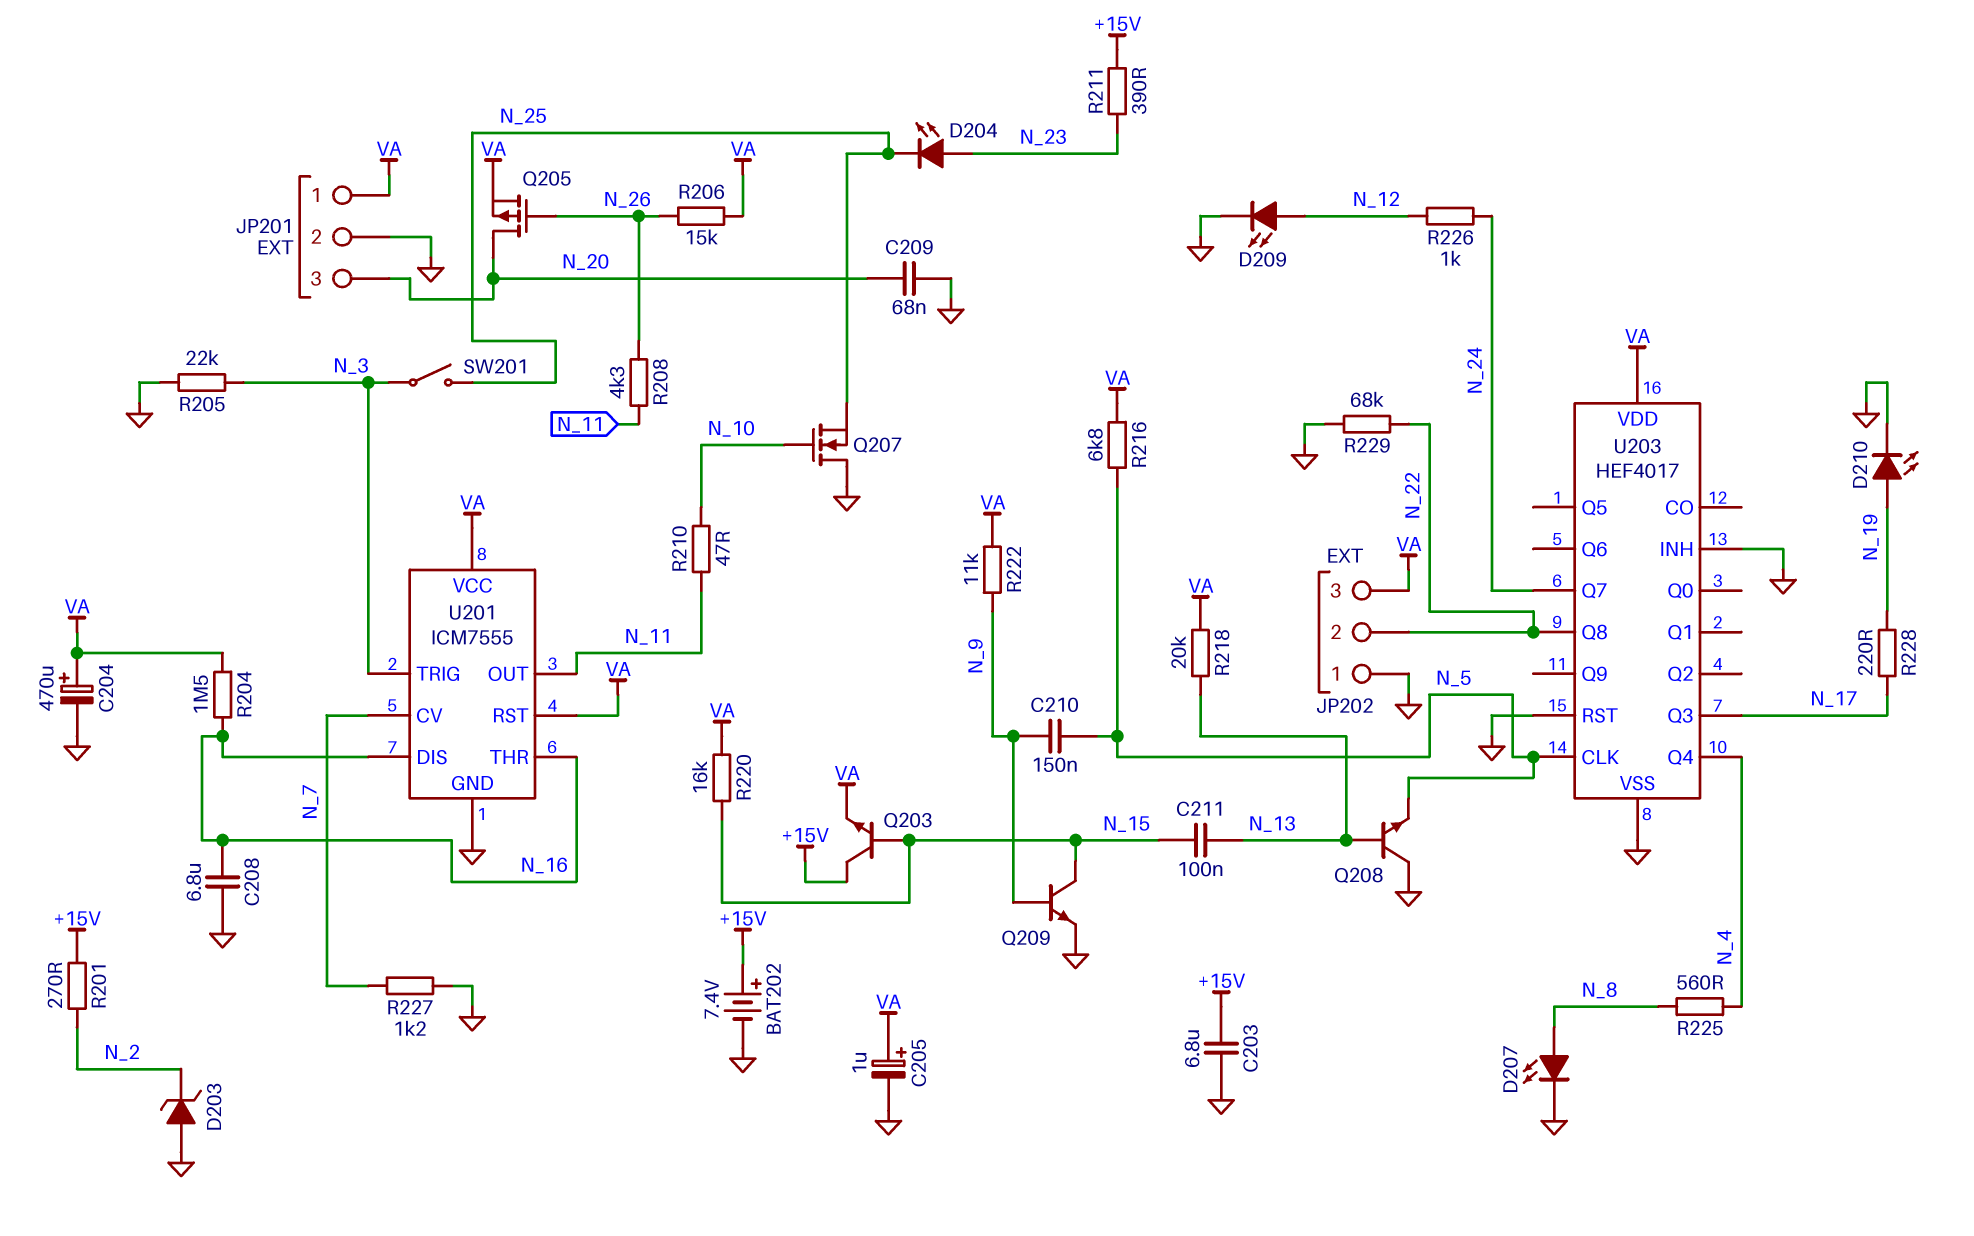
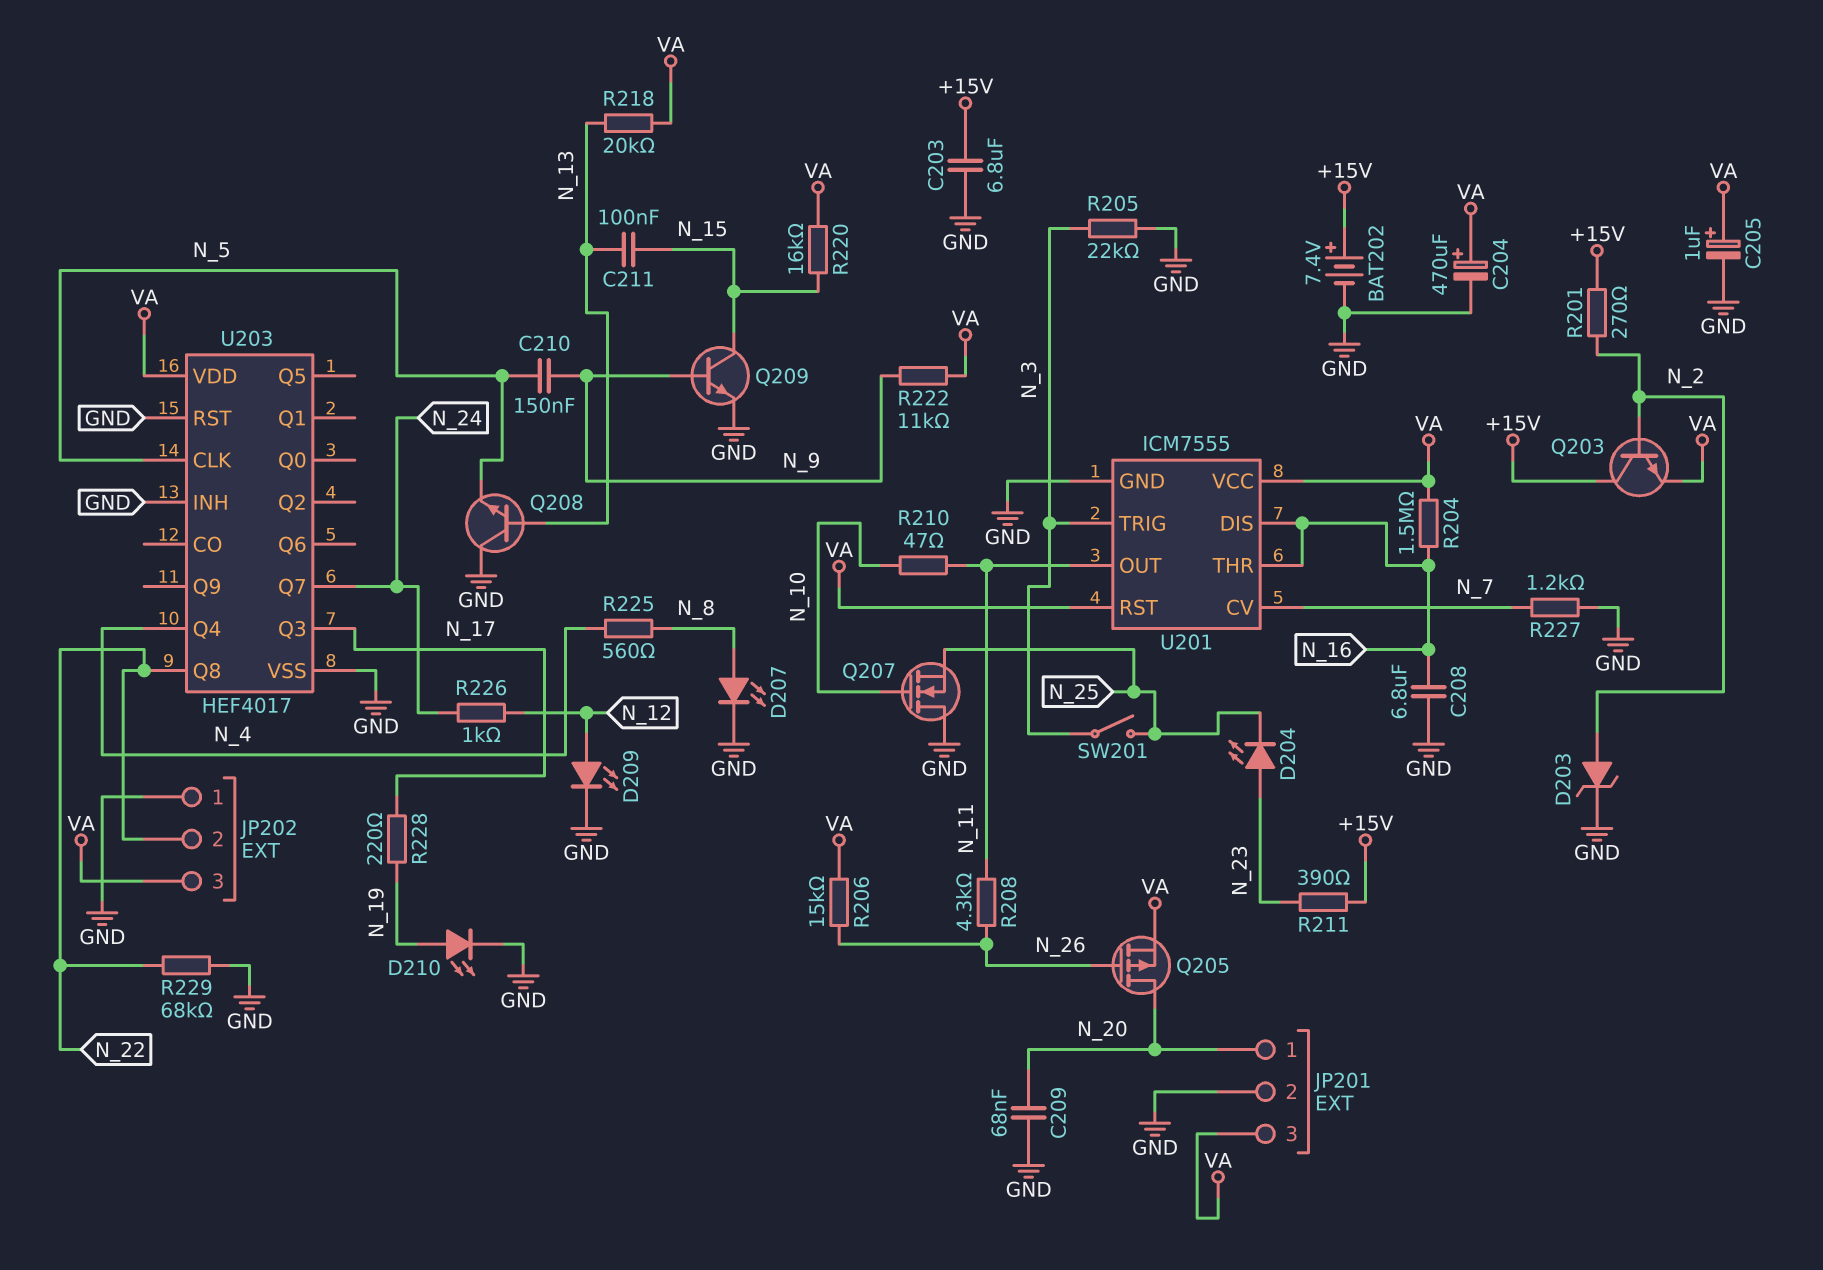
D203: zener (A GND, K N_2) -> zener (A N_2, K GND)
JP201 pin 1: VA -> N_20
JP201 pin 3: N_20 -> VA
Q203: NPN (B N_15, C +15V, E VA) -> NPN (B N_2, C +15V, E VA)
R216: 6.8k (N_5, VA) -> none

